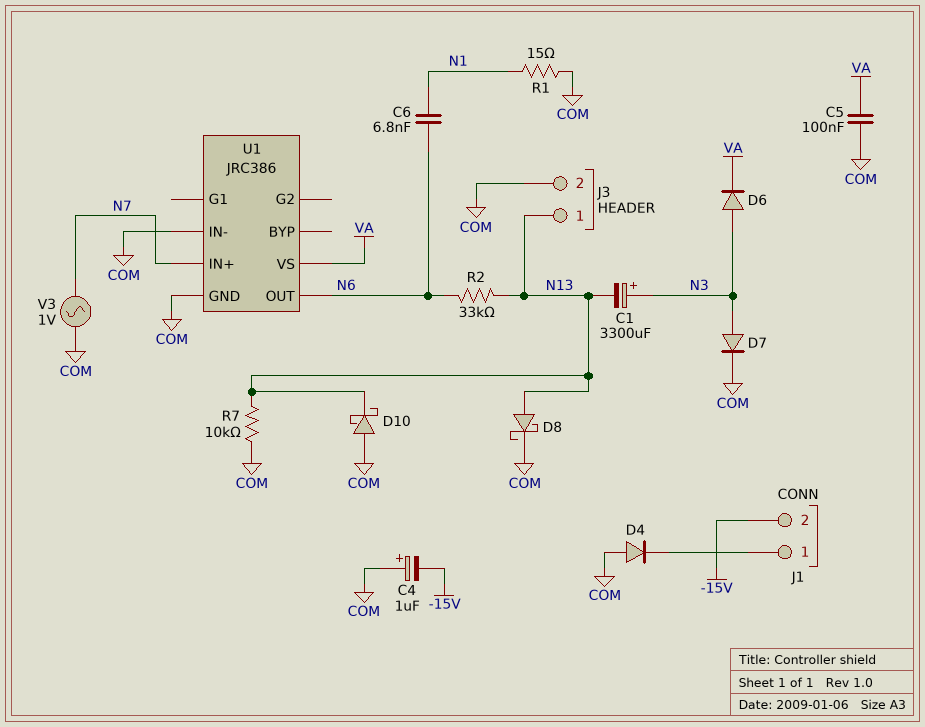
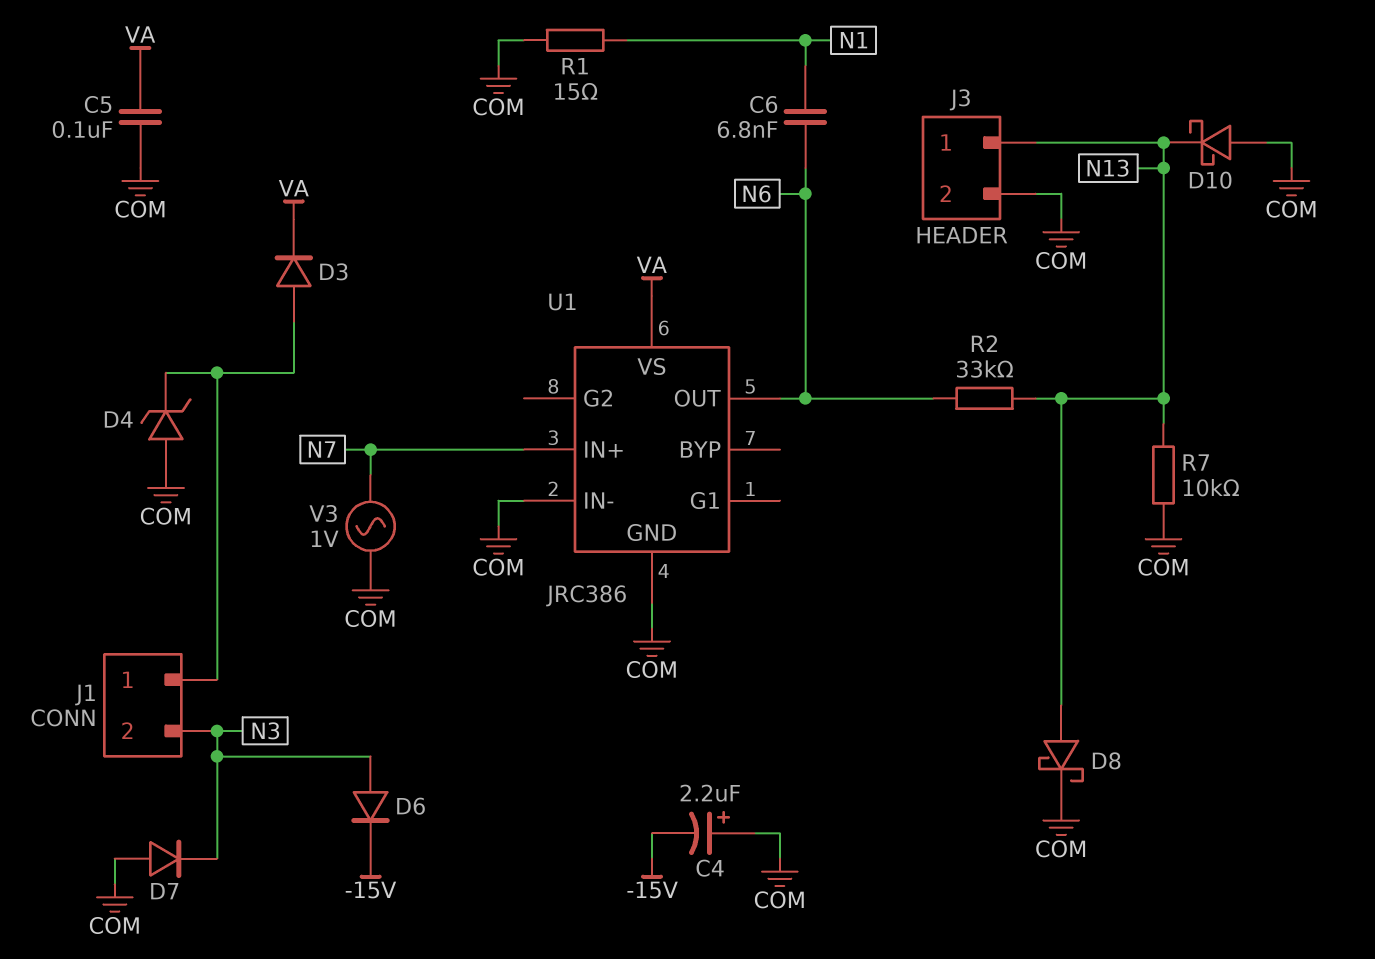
C1: 3300uF (plus N3, minus N13) -> none
C4: 1uF (plus COM, minus -15V) -> 2.2uF (plus COM, minus -15V)
D3: none -> diode (A J1/1, K VA)
D4: diode (A COM, K J1/1) -> zener (A COM, K J1/1)
D6: diode (A N3, K VA) -> diode (A N3, K -15V)
D7: diode (A N3, K COM) -> diode (A COM, K N3)
J1 pin 2: -15V -> N3

